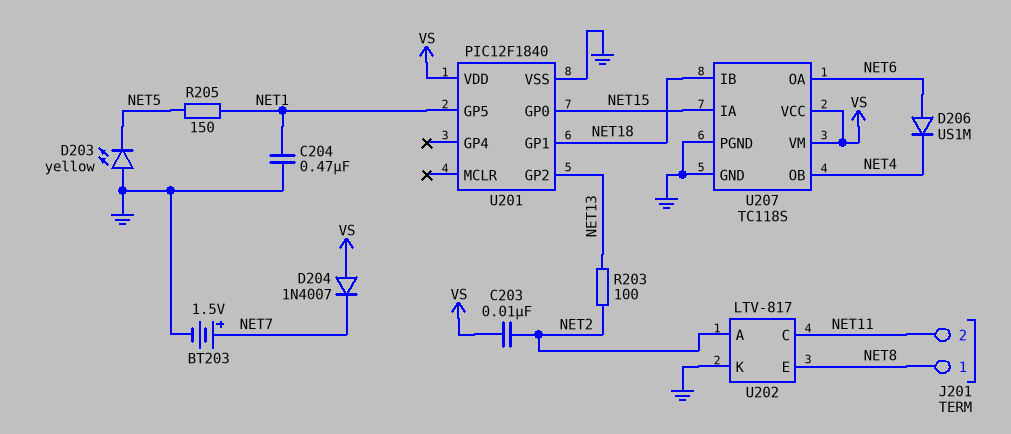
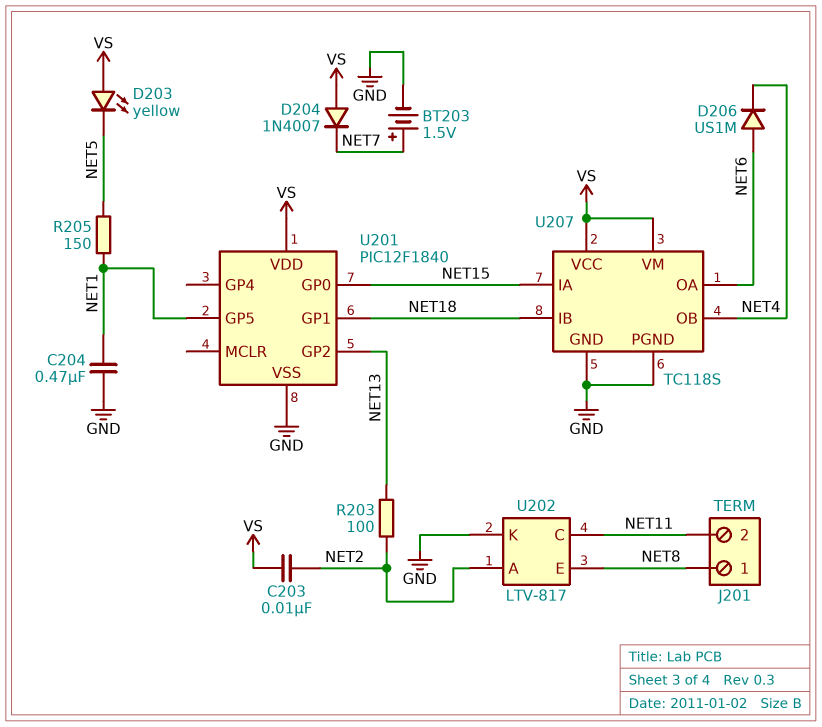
D203: LED yellow (A GND, K NET5) -> LED yellow (A VS, K NET5)

